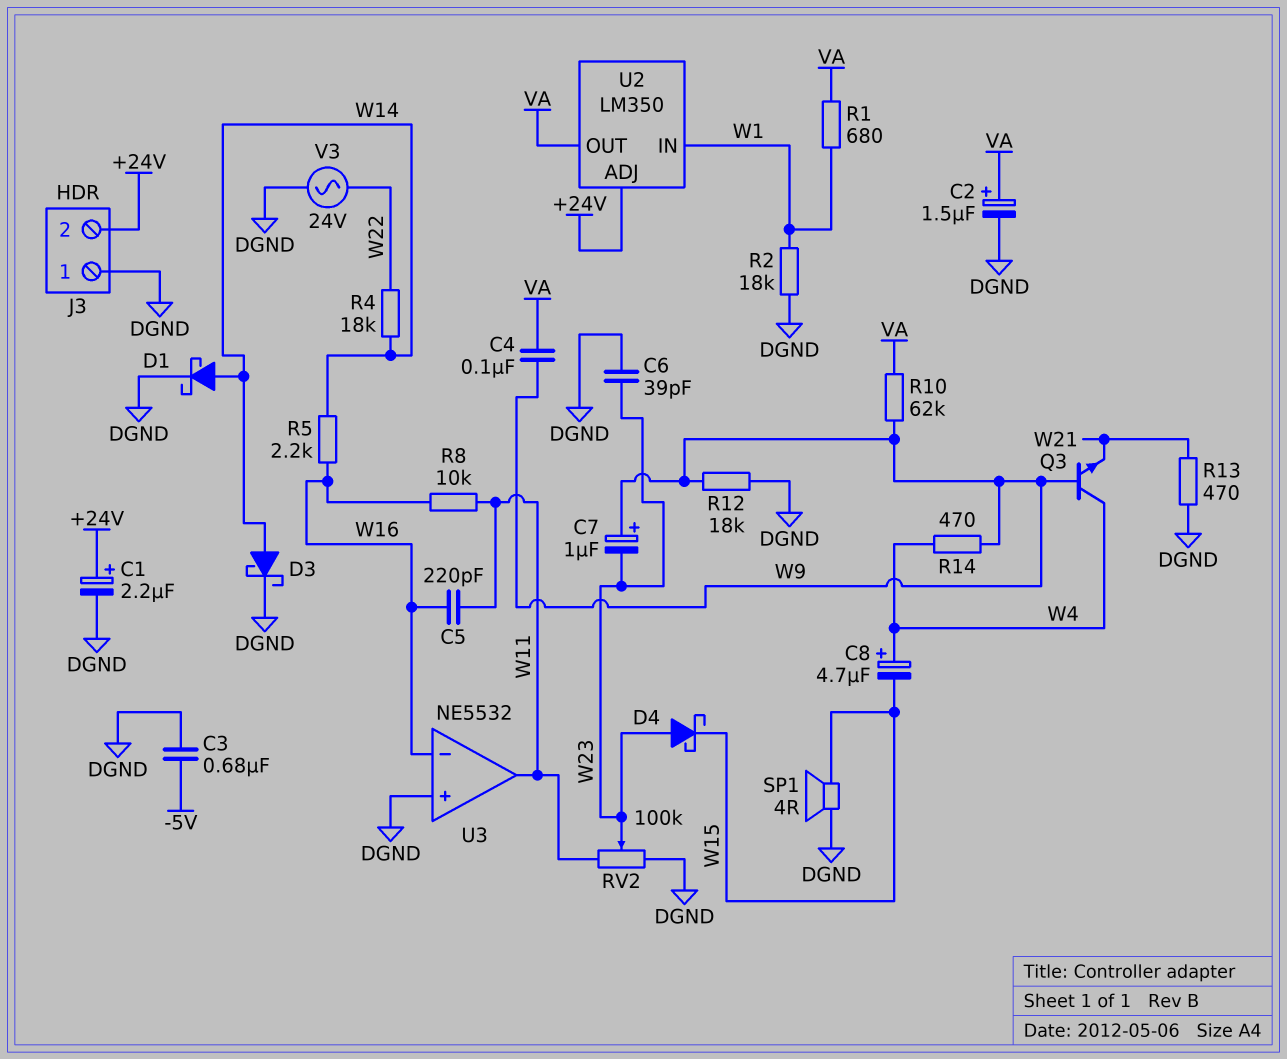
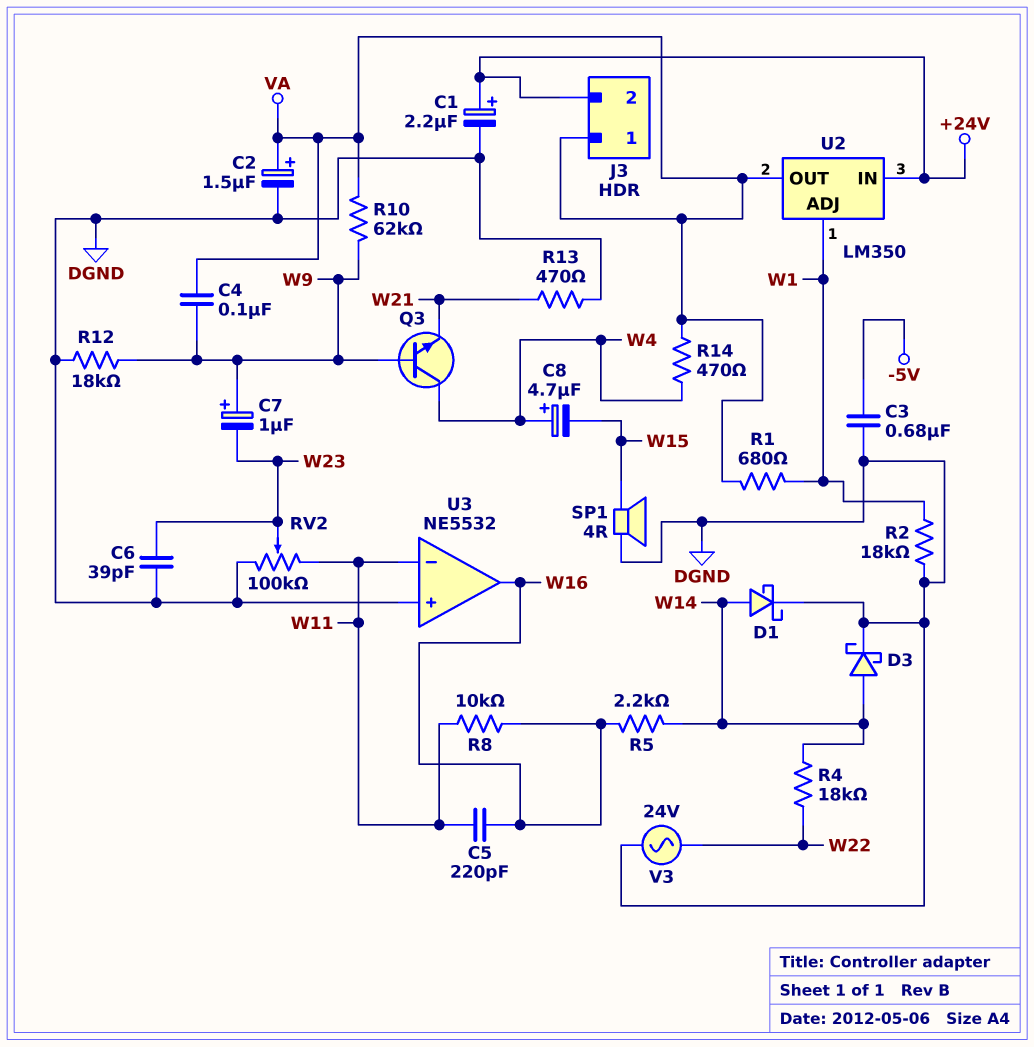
D4: schottky (A W23, K W15) -> none
J3 pin 1: DGND -> VA
R14: 470 (W4, W9) -> 470 (VA, W4)
U2 pin ADJ: +24V -> W1
U2 pin IN: W1 -> +24V
U3 pin in-: W16 -> W11
U3 pin out: W11 -> W16

